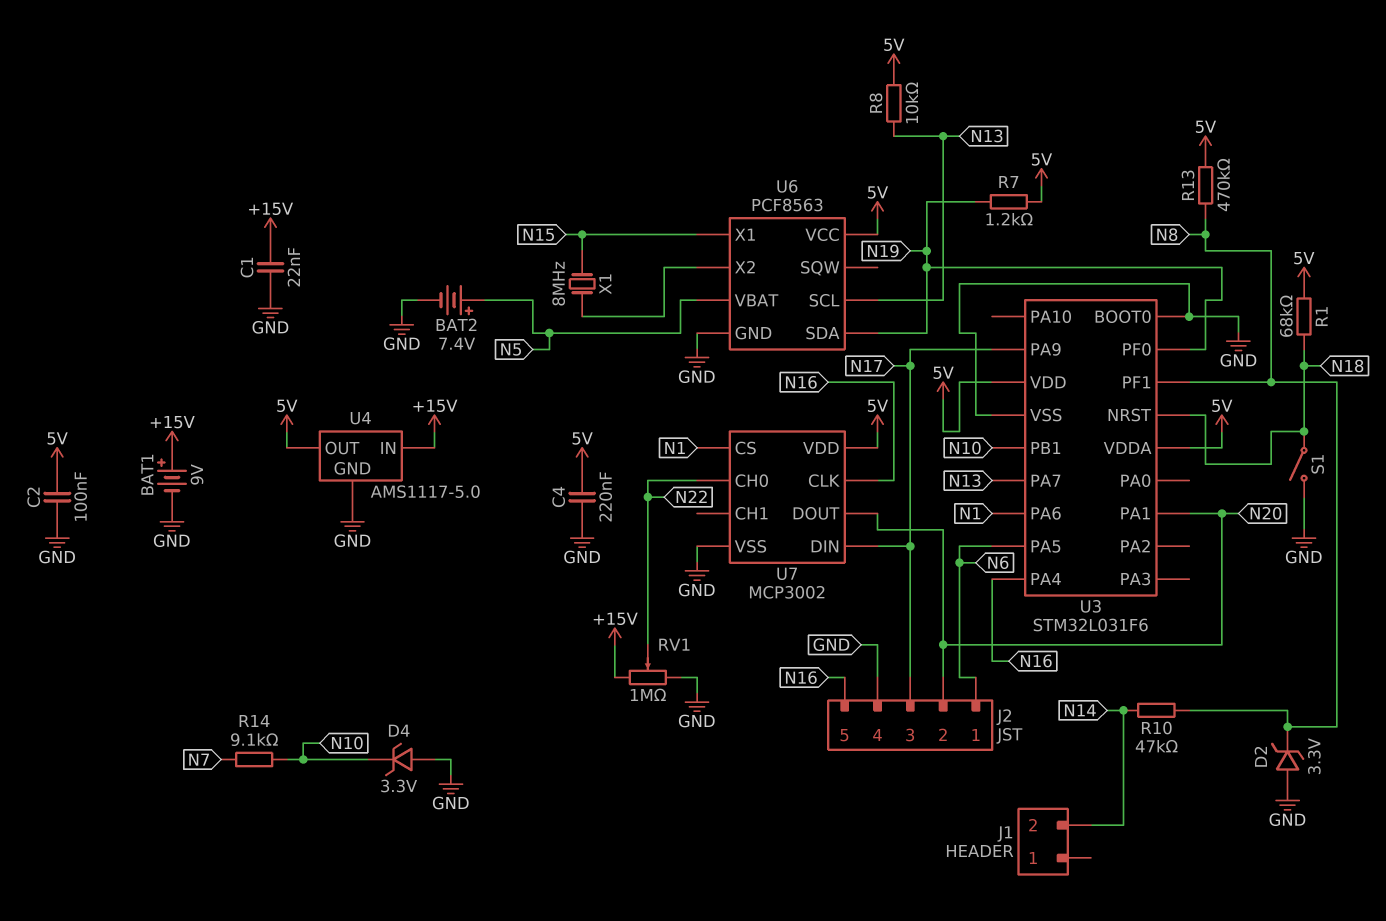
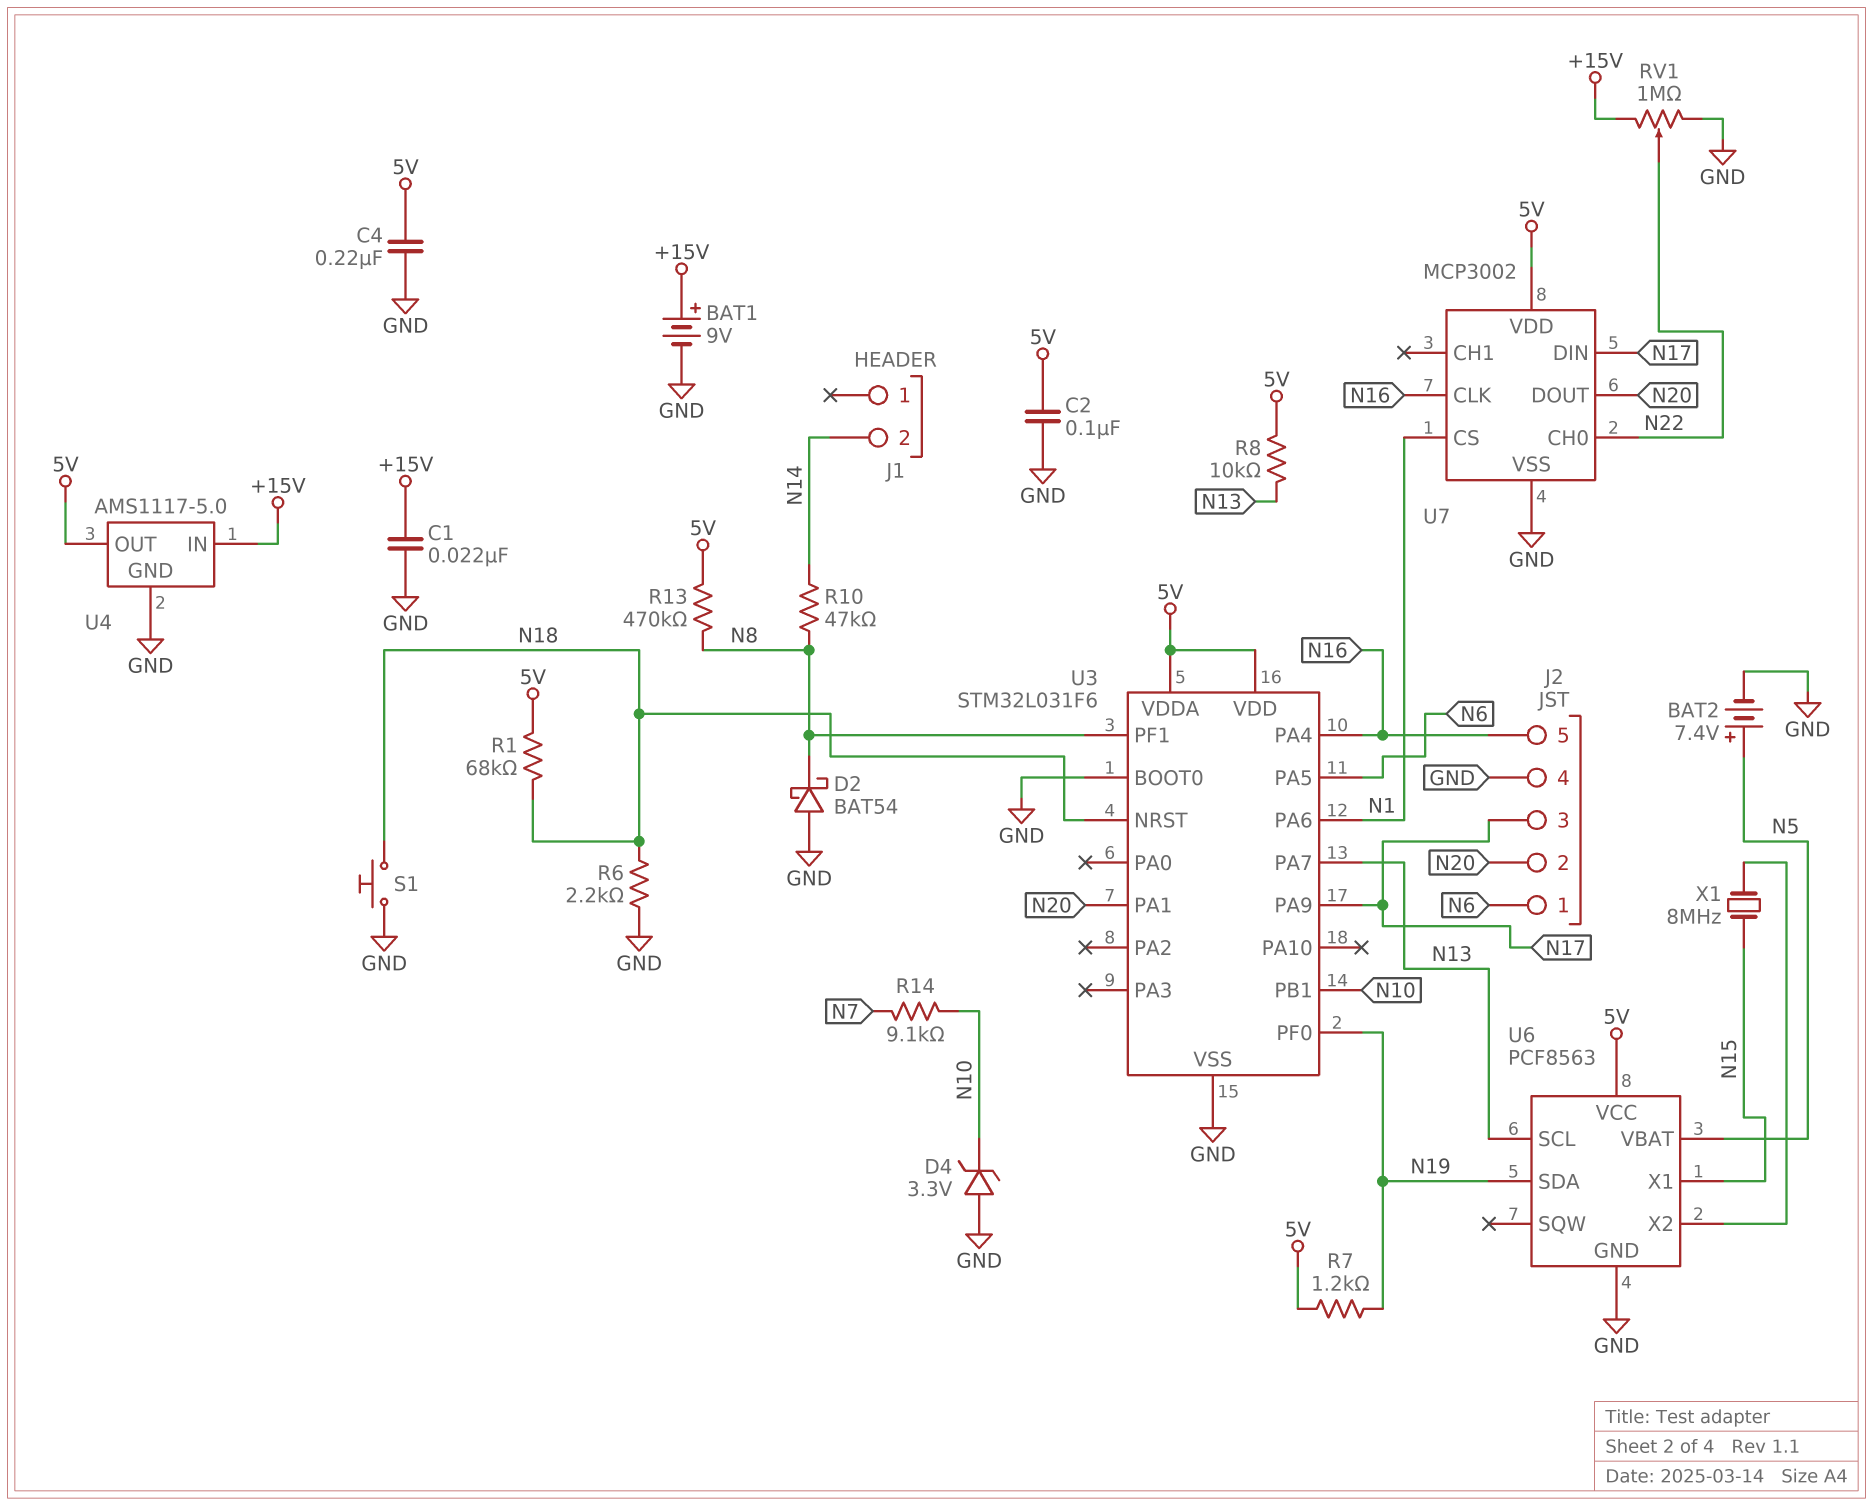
D2: zener 3.3V (A GND, K N8) -> schottky BAT54 (A GND, K N8)
R6: none -> 2.2k (GND, N18)
S1: switch (GND, N18) -> button (GND, N18)

